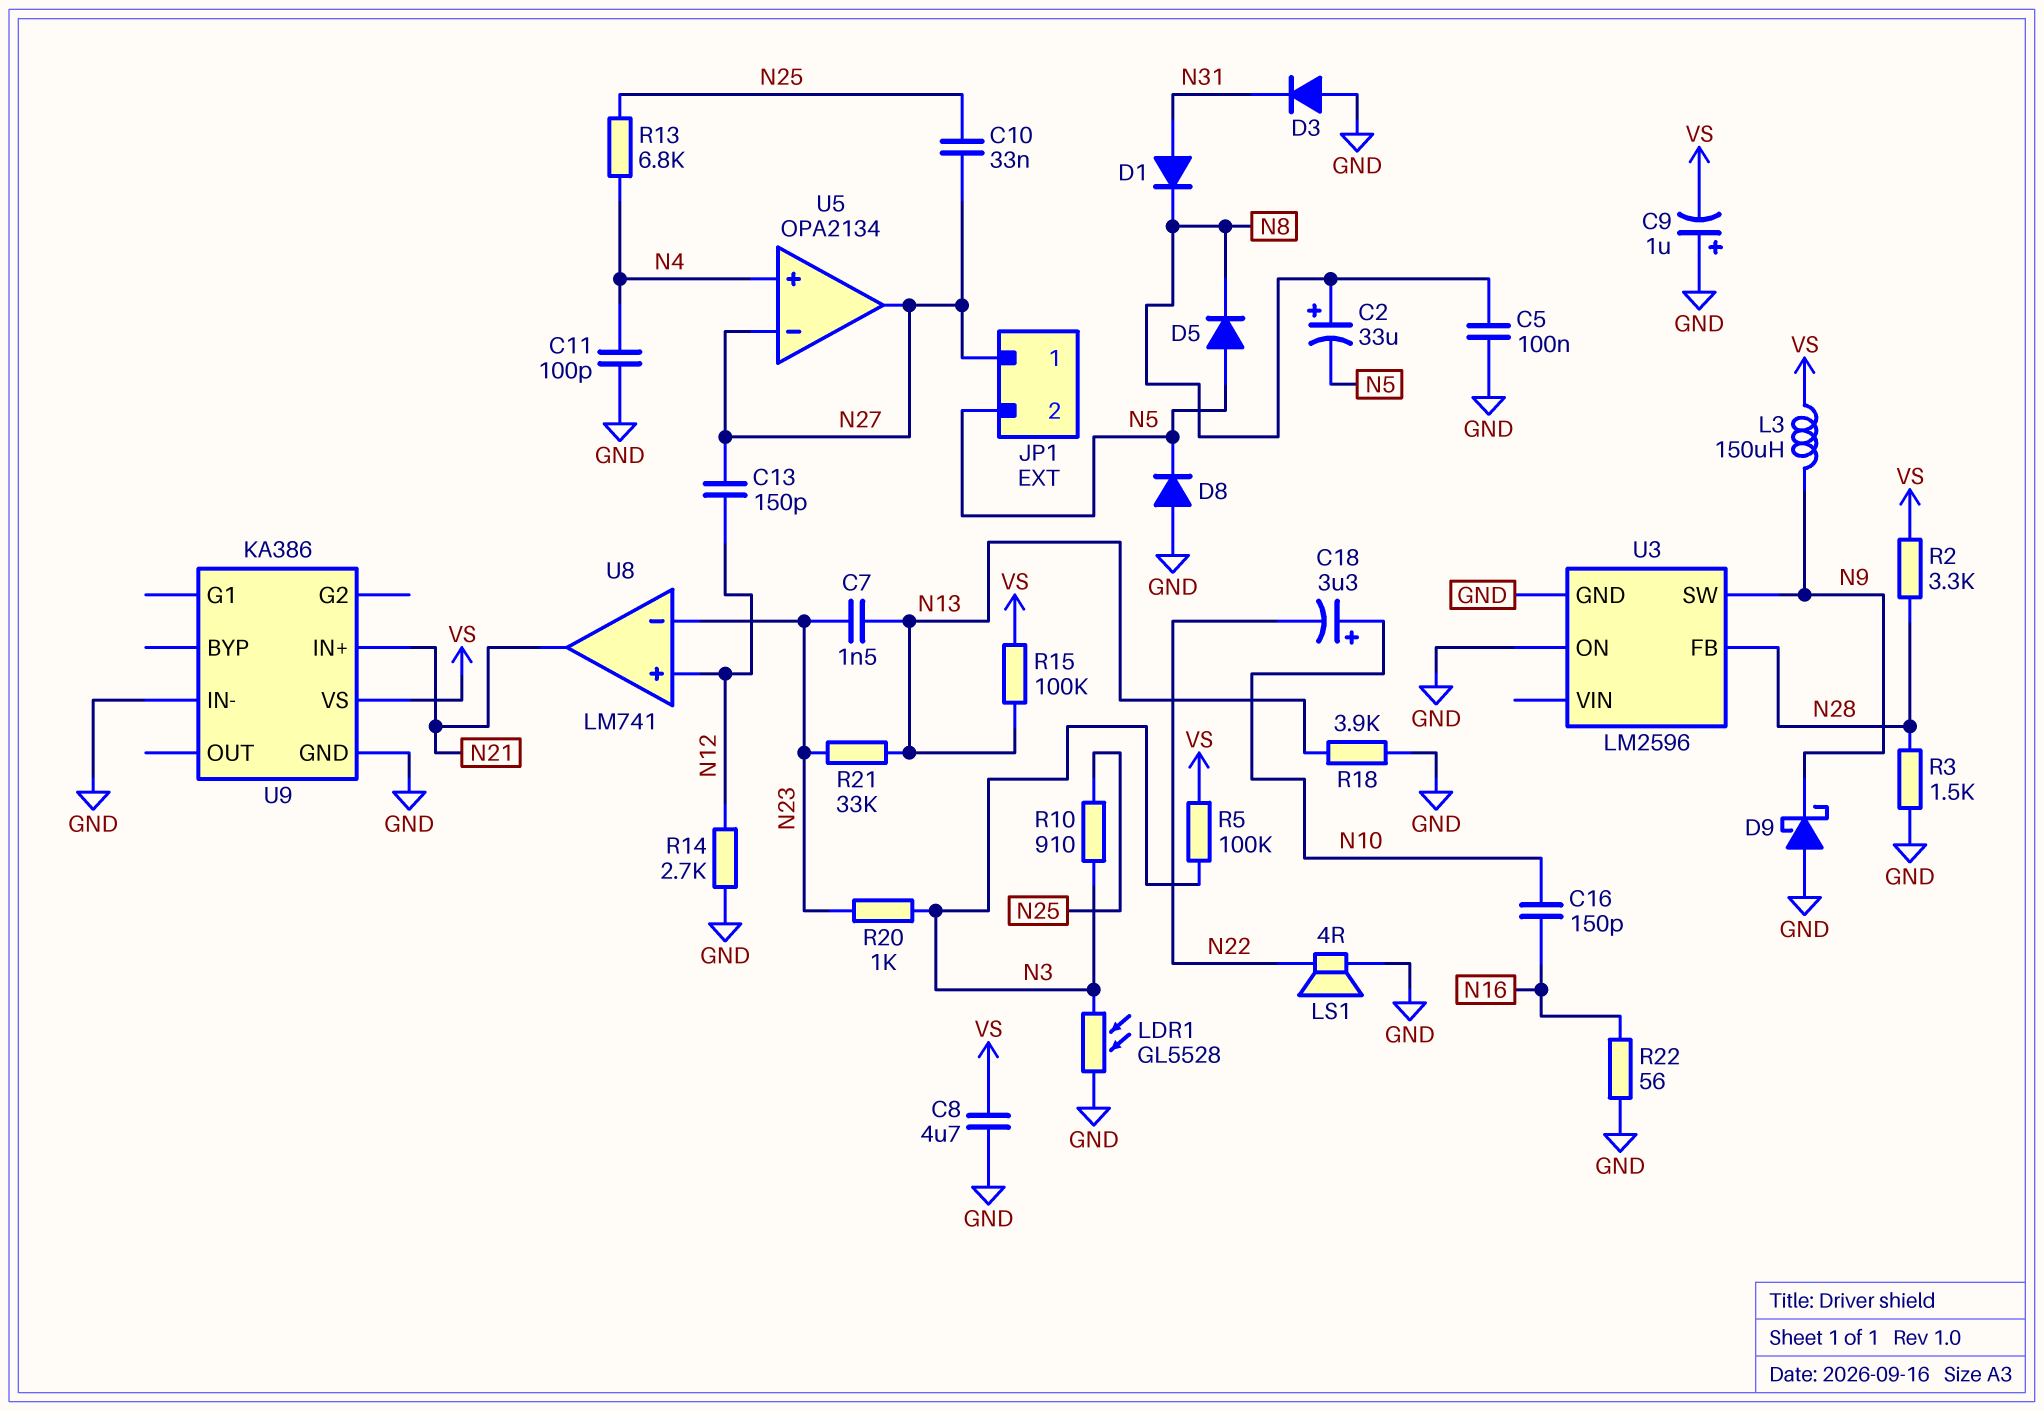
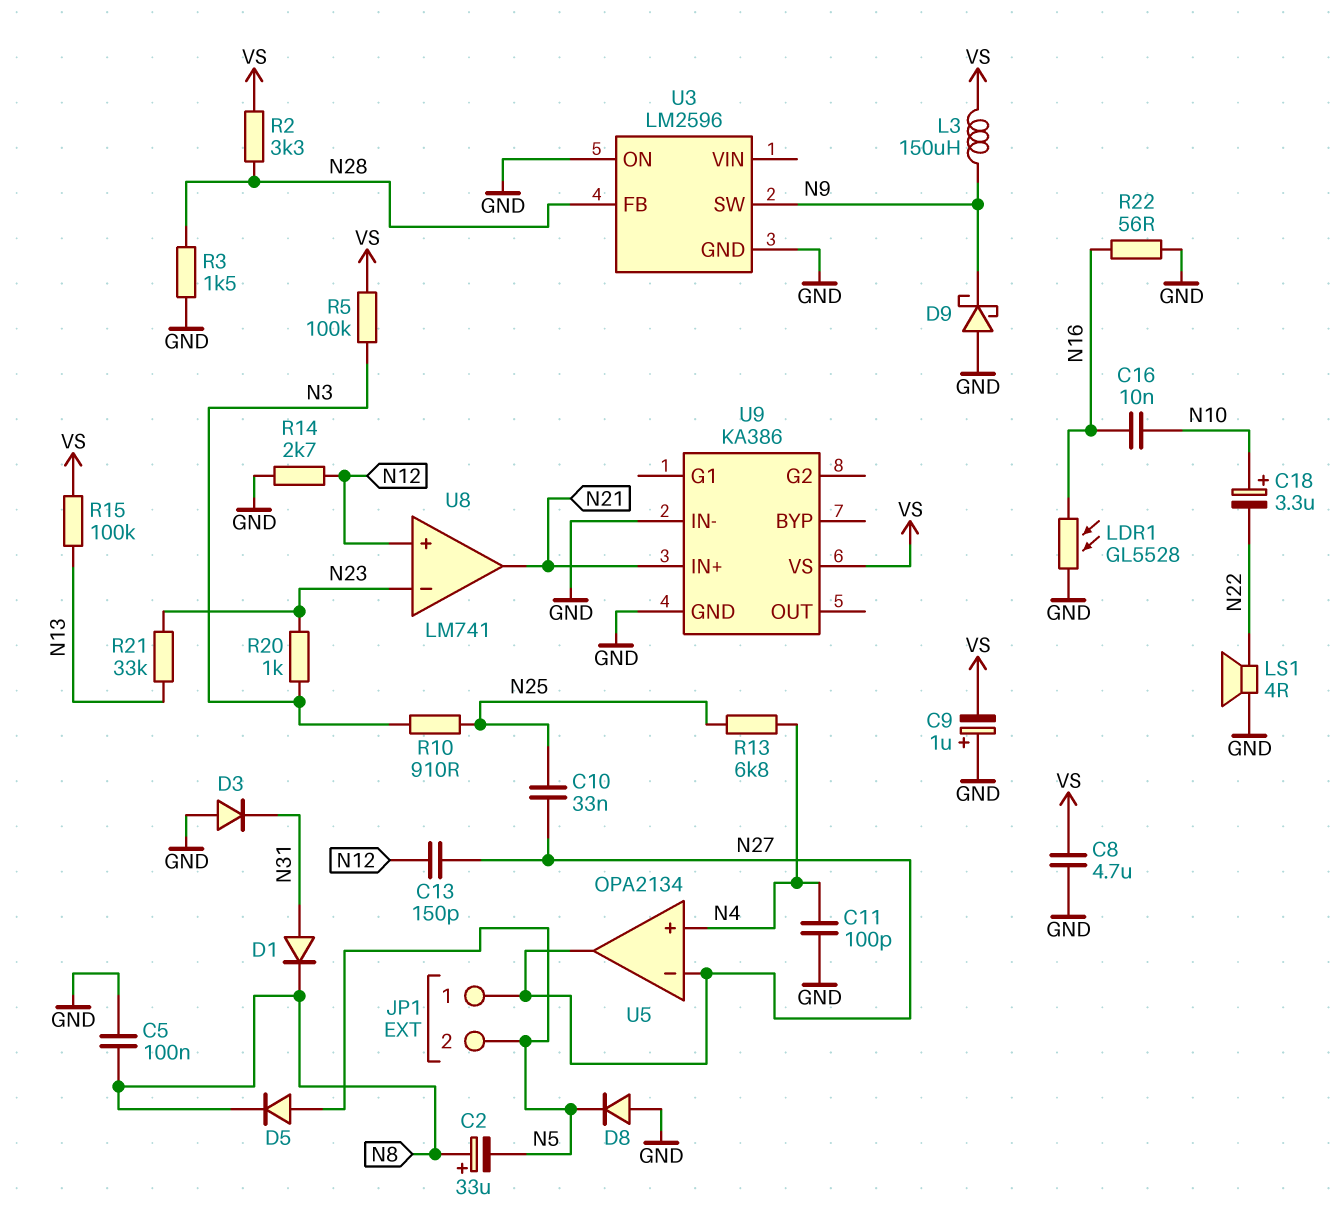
C7: 1.5nF (N13, N23) -> none
C16: 150pF (N10, N16) -> 10nF (N10, N16)
LDR1: GL5528 (GND, N3) -> GL5528 (GND, N16)
R18: 3.9k (GND, N13) -> none

